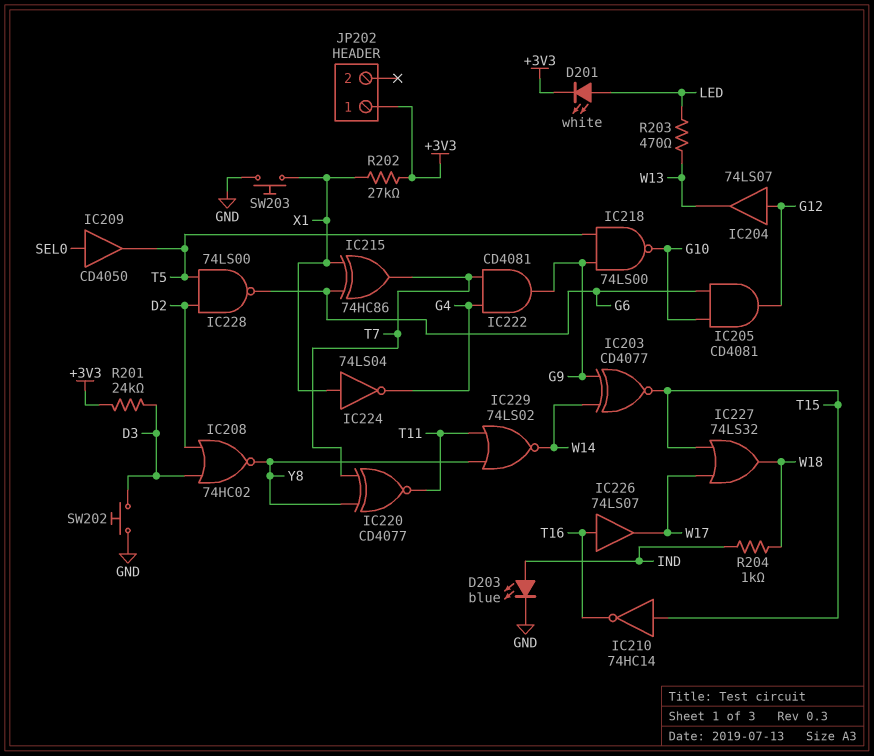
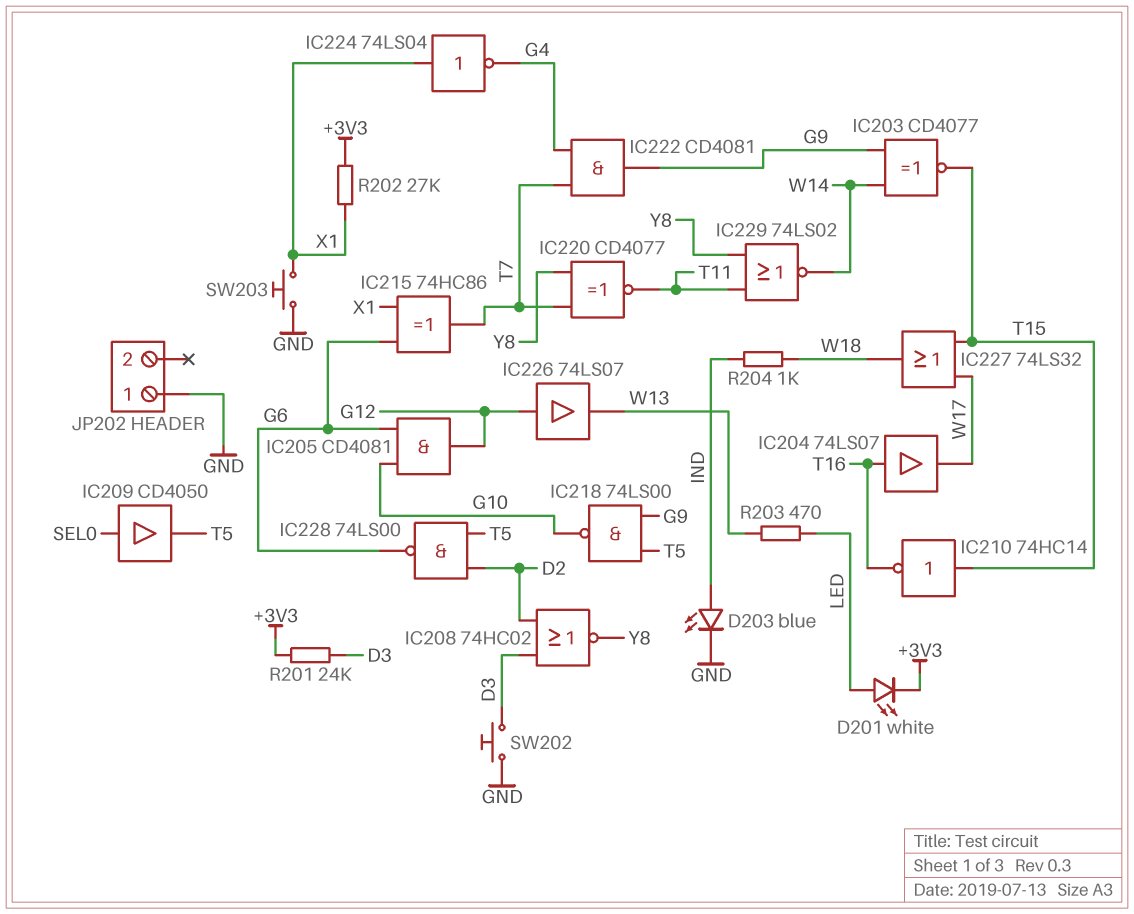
IC204: buffer 74LS07 (in G12, out W13) -> buffer 74LS07 (in T16, out W17)
IC226: buffer 74LS07 (in T16, out W17) -> buffer 74LS07 (in G12, out W13)
JP202 pin 1: +3V3 -> GND

